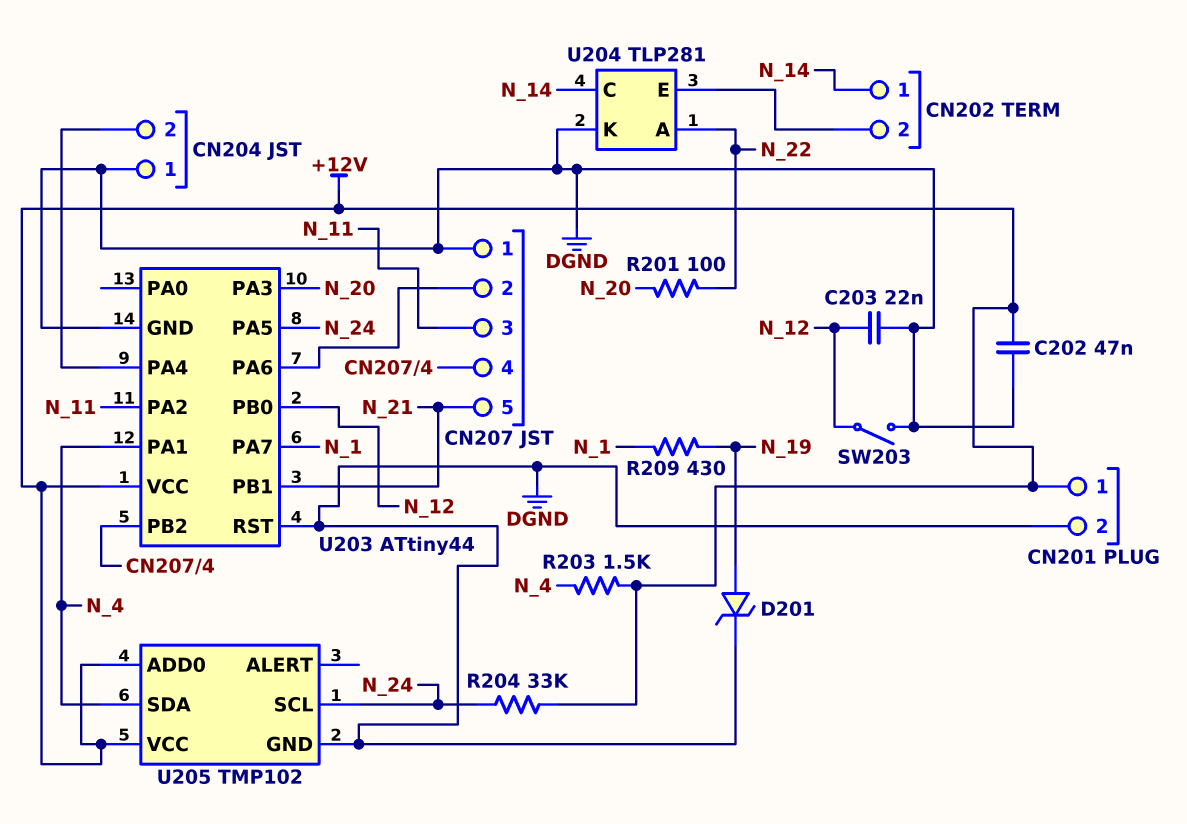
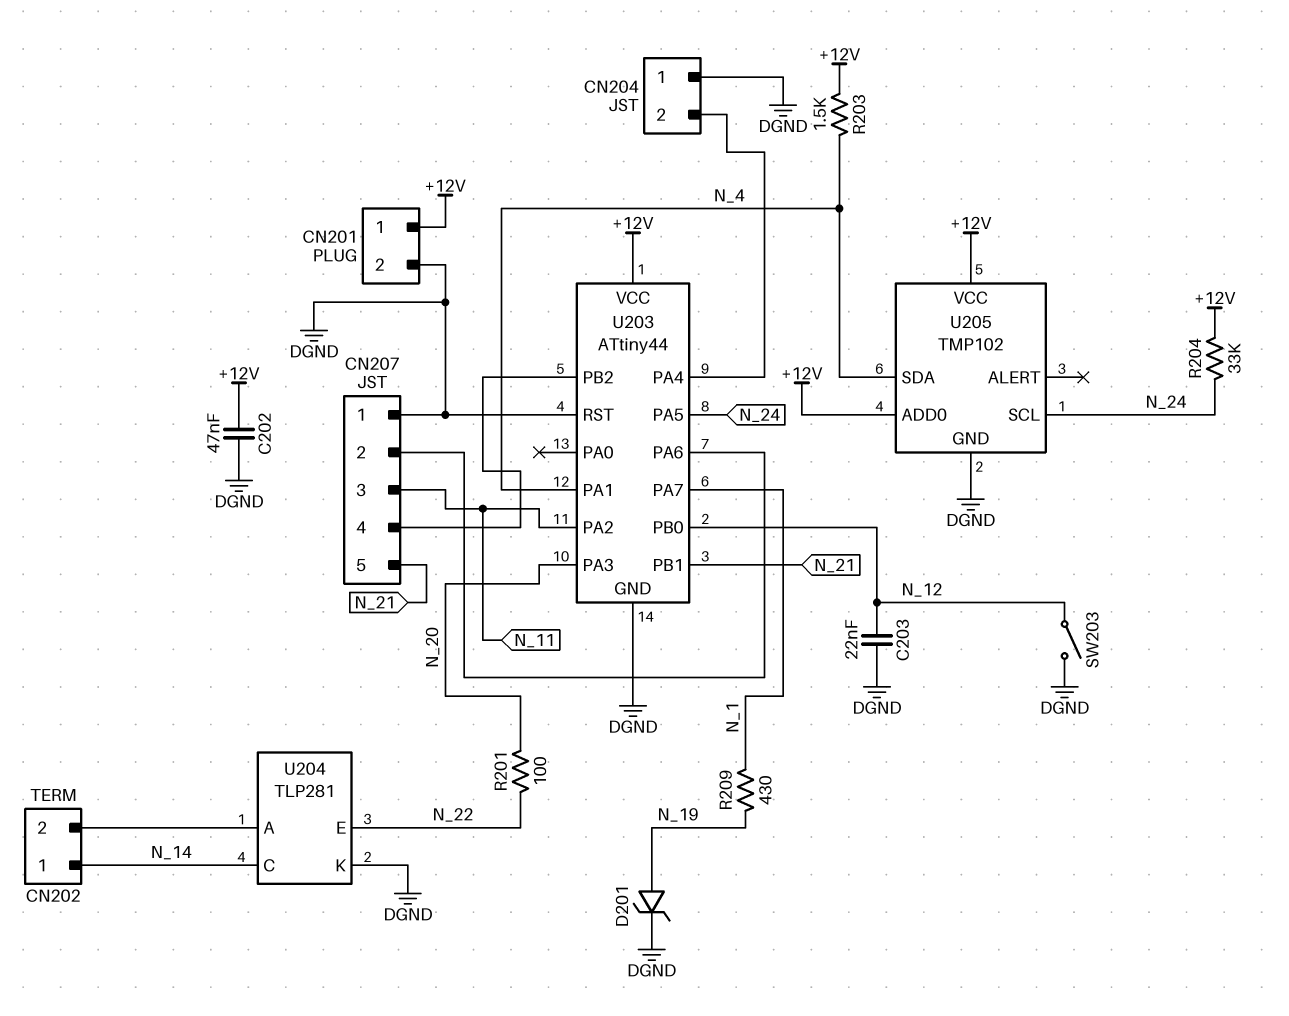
U204 pin A: N_22 -> CN202/2
U204 pin E: CN202/2 -> N_22

